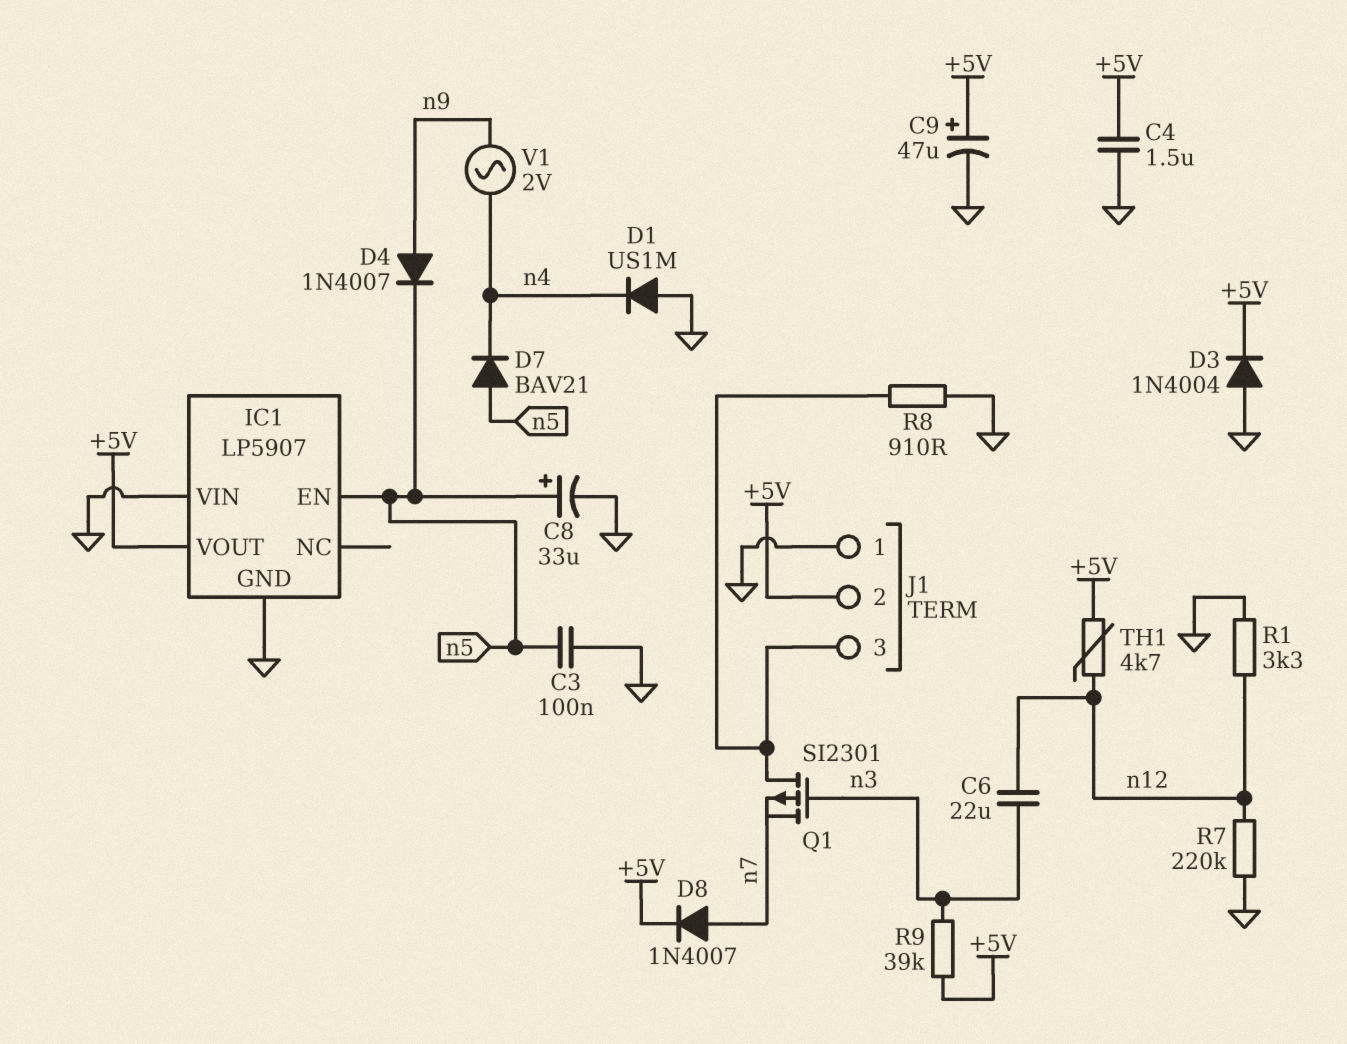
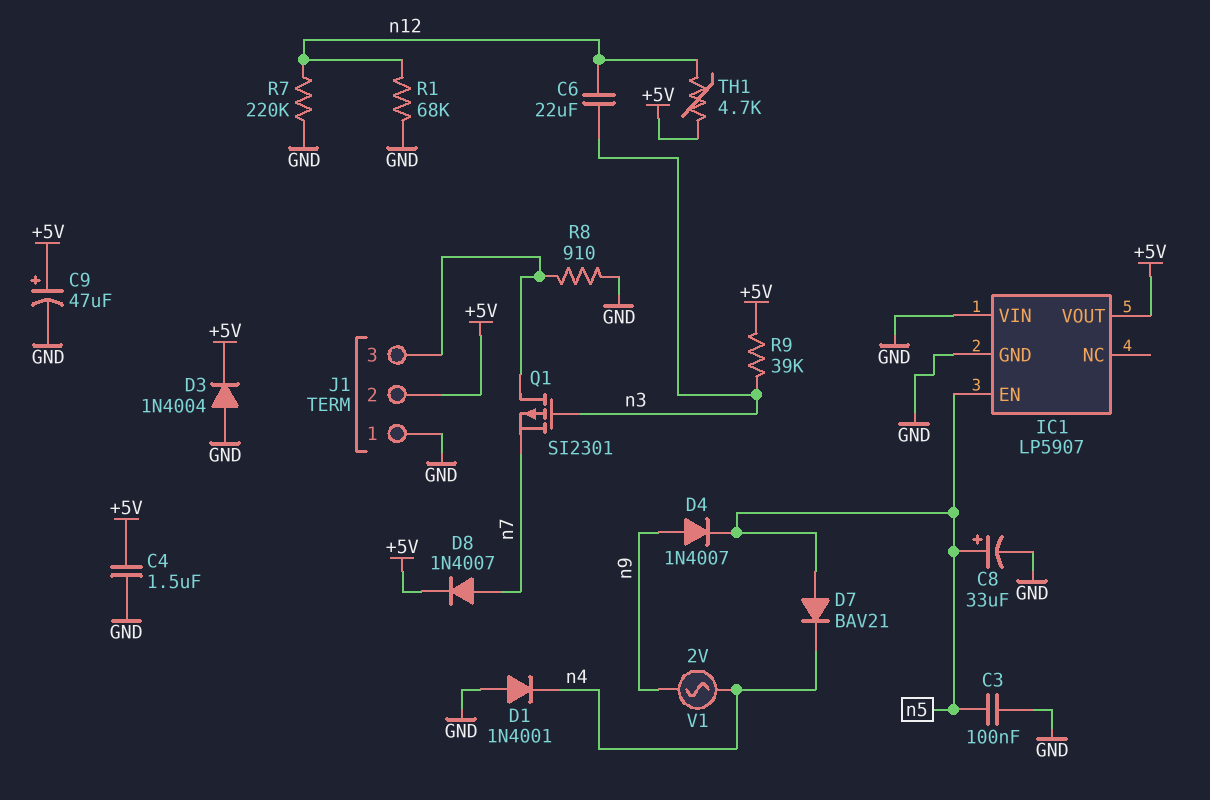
D1: diode US1M (A GND, K n4) -> diode 1N4001 (A GND, K n4)
R1: 3.3k (GND, n12) -> 68k (GND, n12)

